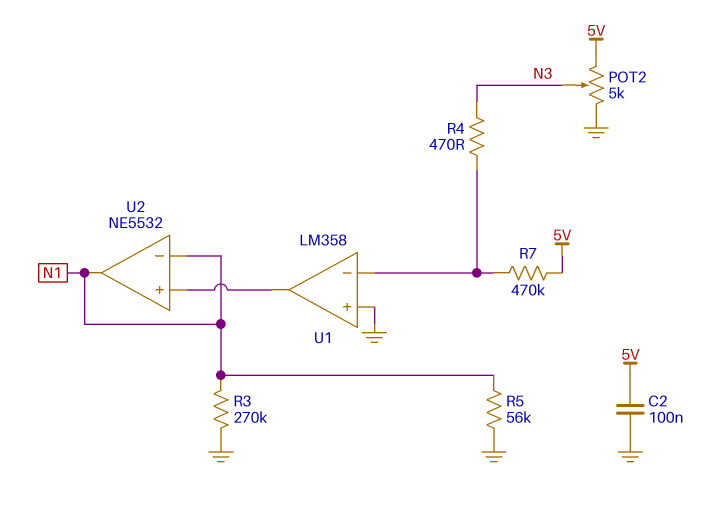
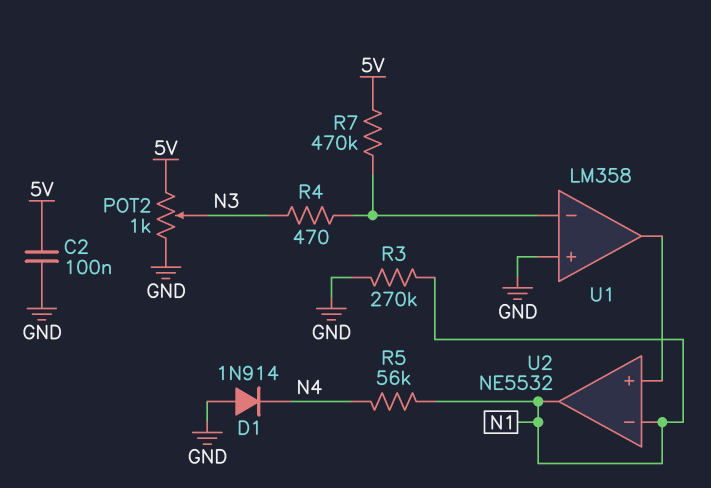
D1: none -> diode 1N914 (A GND, K N4)
POT2: 5k (5V, GND, wiper N3) -> 1k (5V, GND, wiper N3)
R5: 56k (GND, N1) -> 56k (N1, N4)

